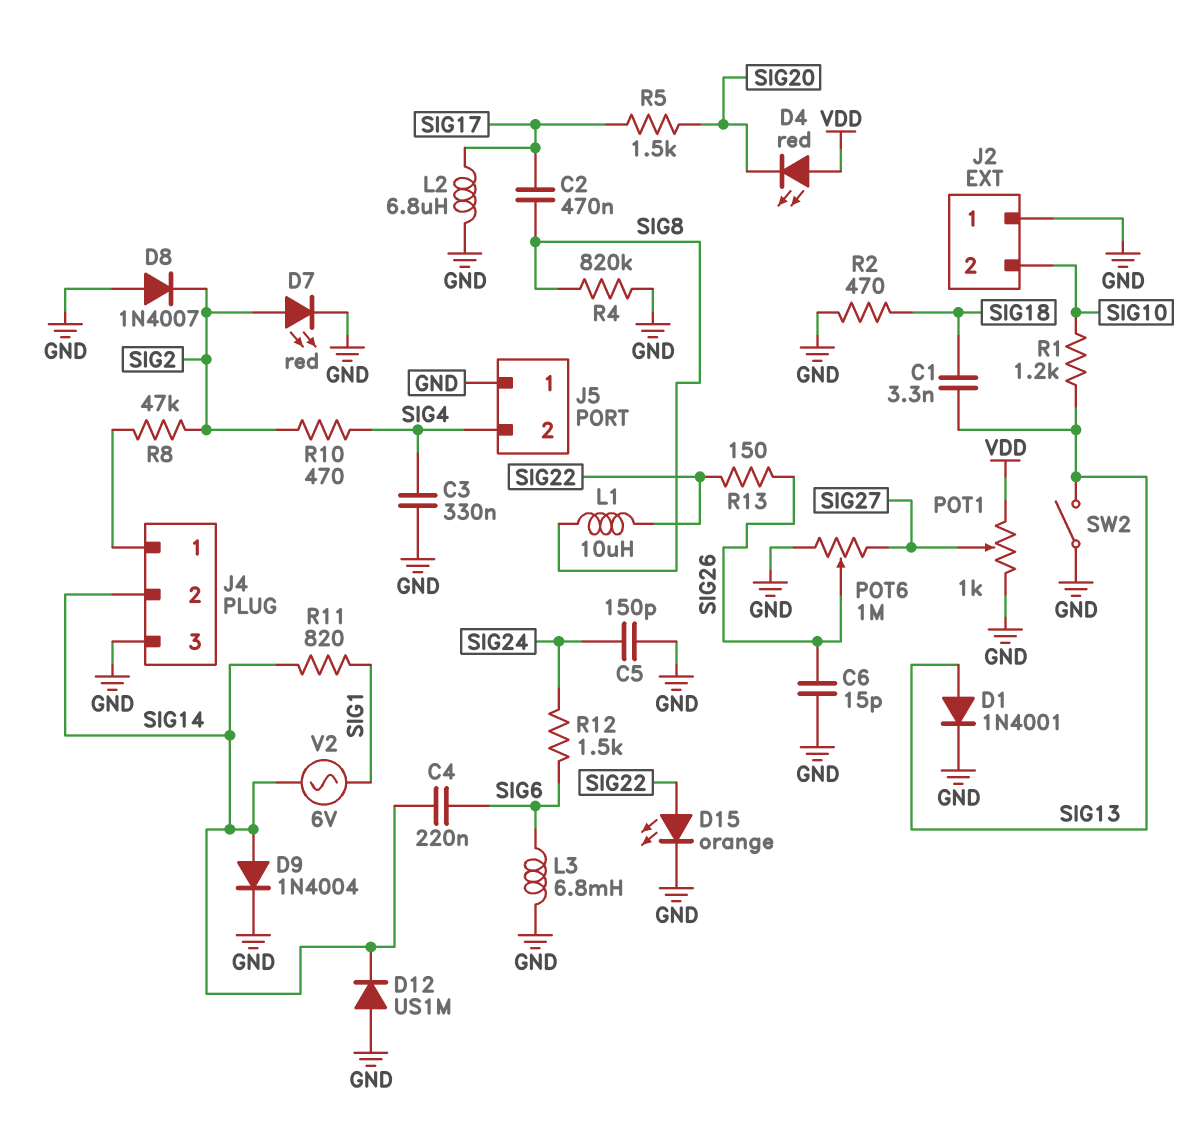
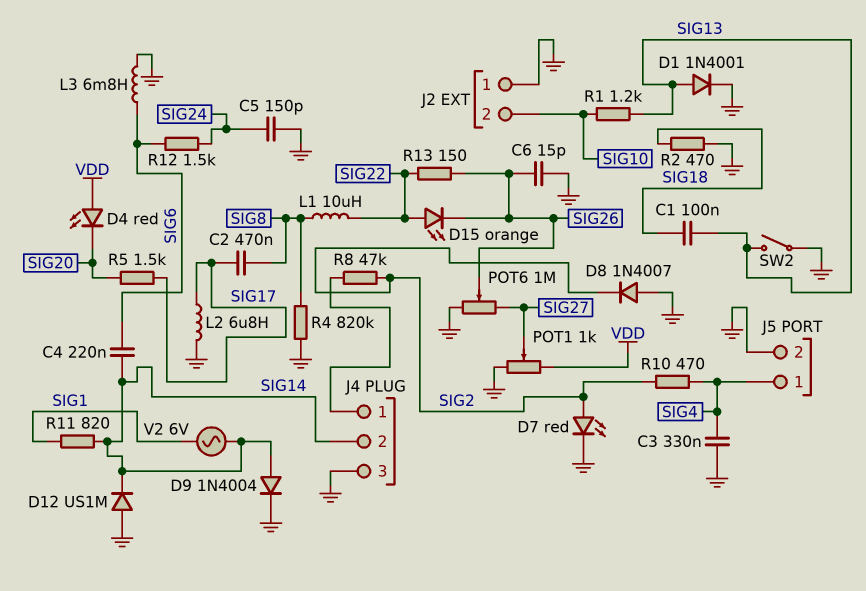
C1: 3.3nF (SIG13, SIG18) -> 100nF (SIG13, SIG18)
D15: LED orange (A SIG22, K GND) -> LED orange (A SIG22, K SIG26)
J5 pin 1: GND -> SIG4
J5 pin 2: SIG4 -> GND

